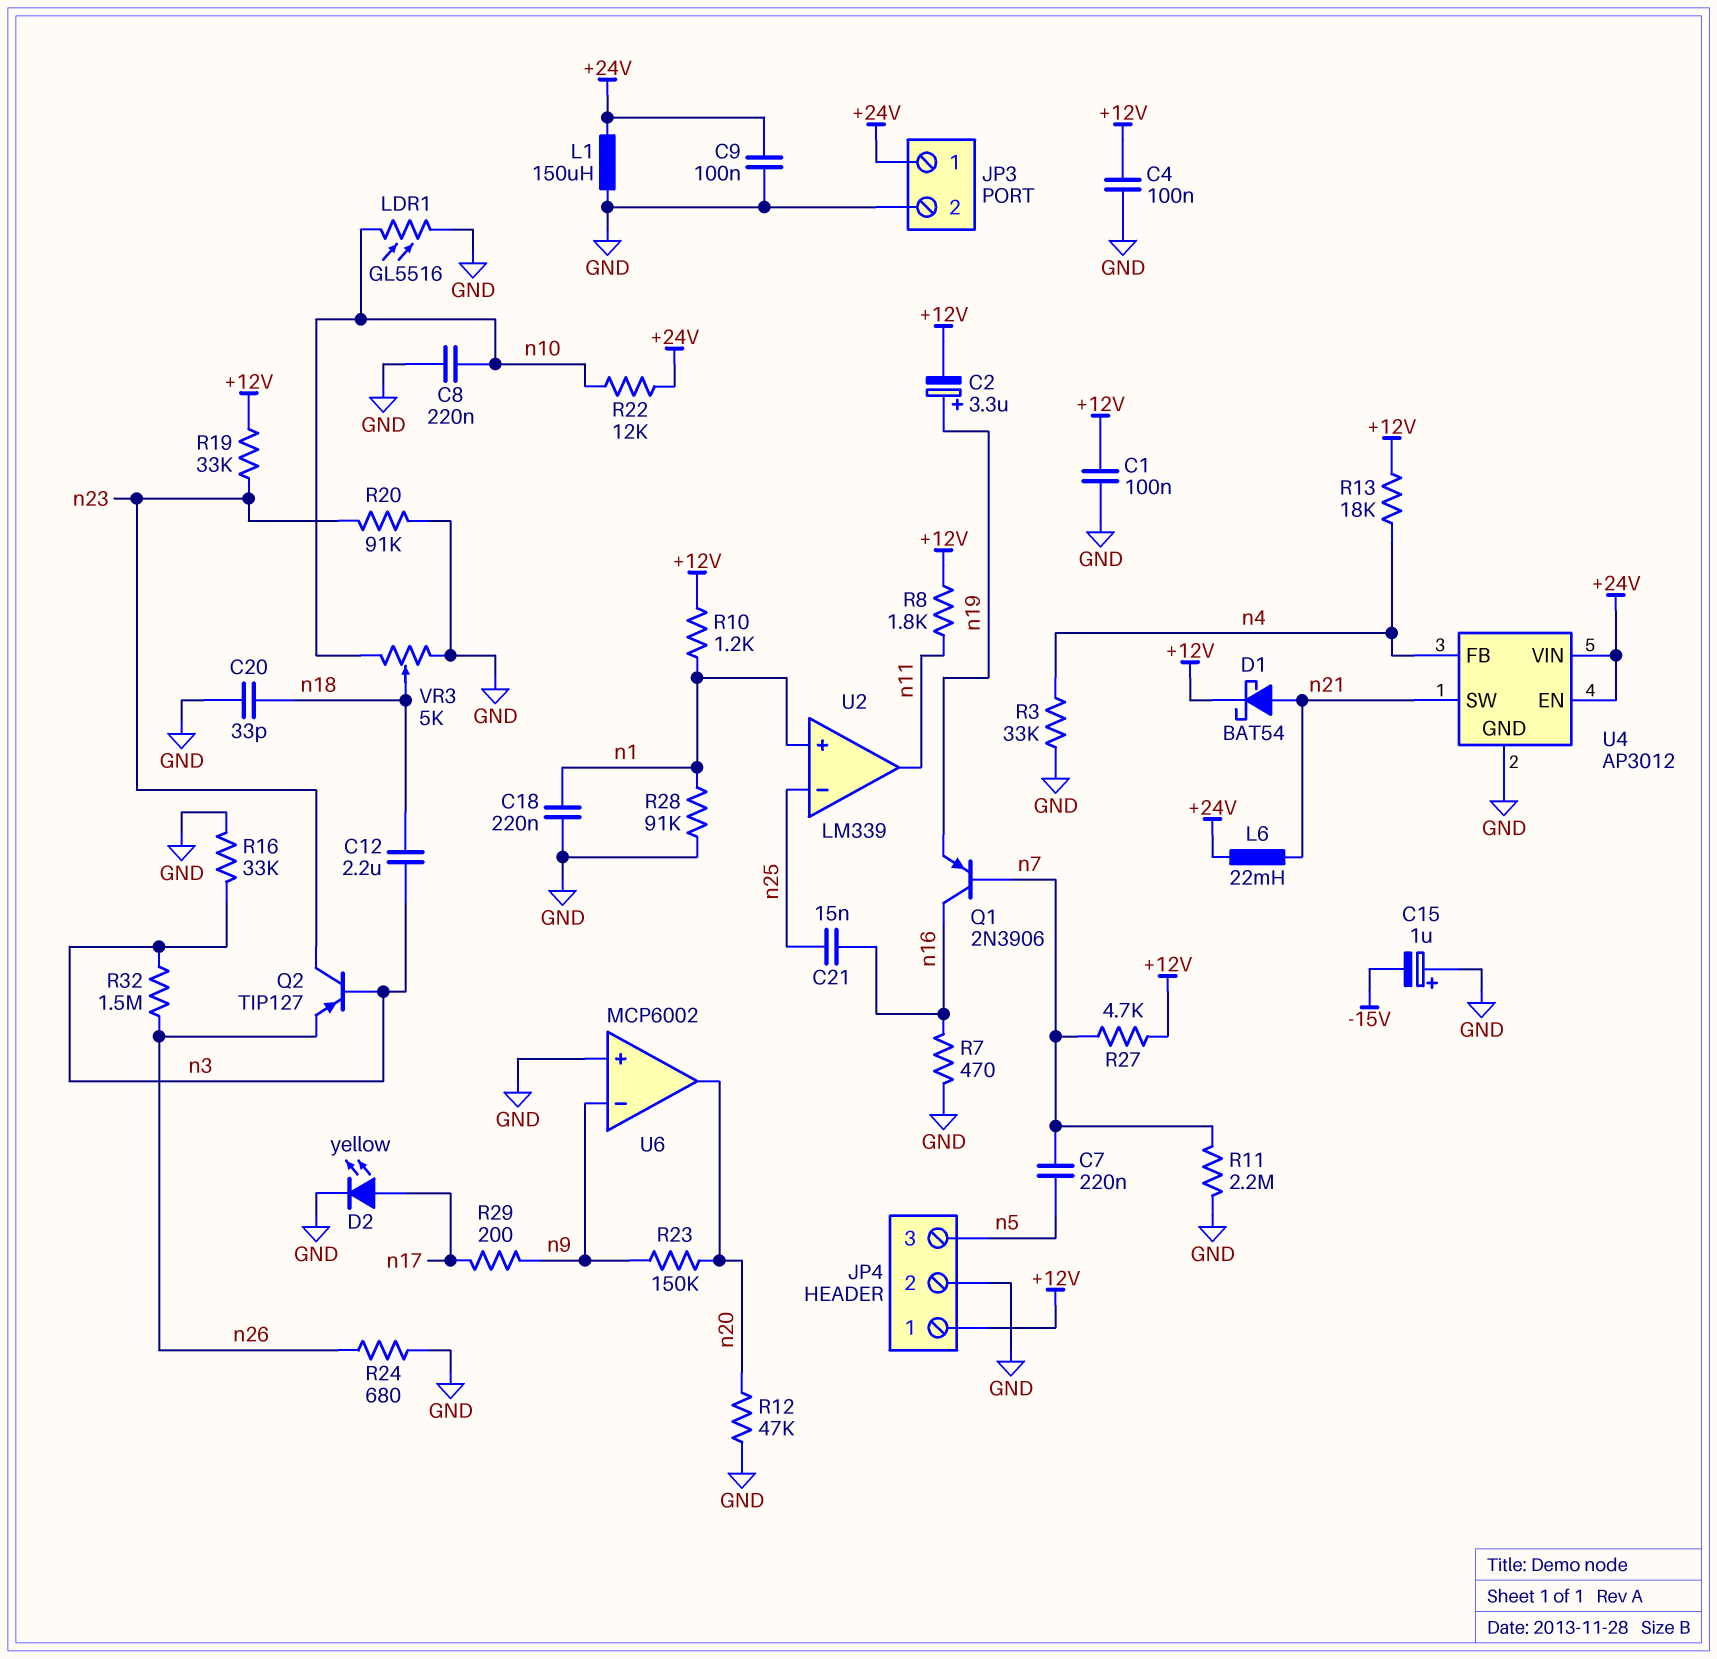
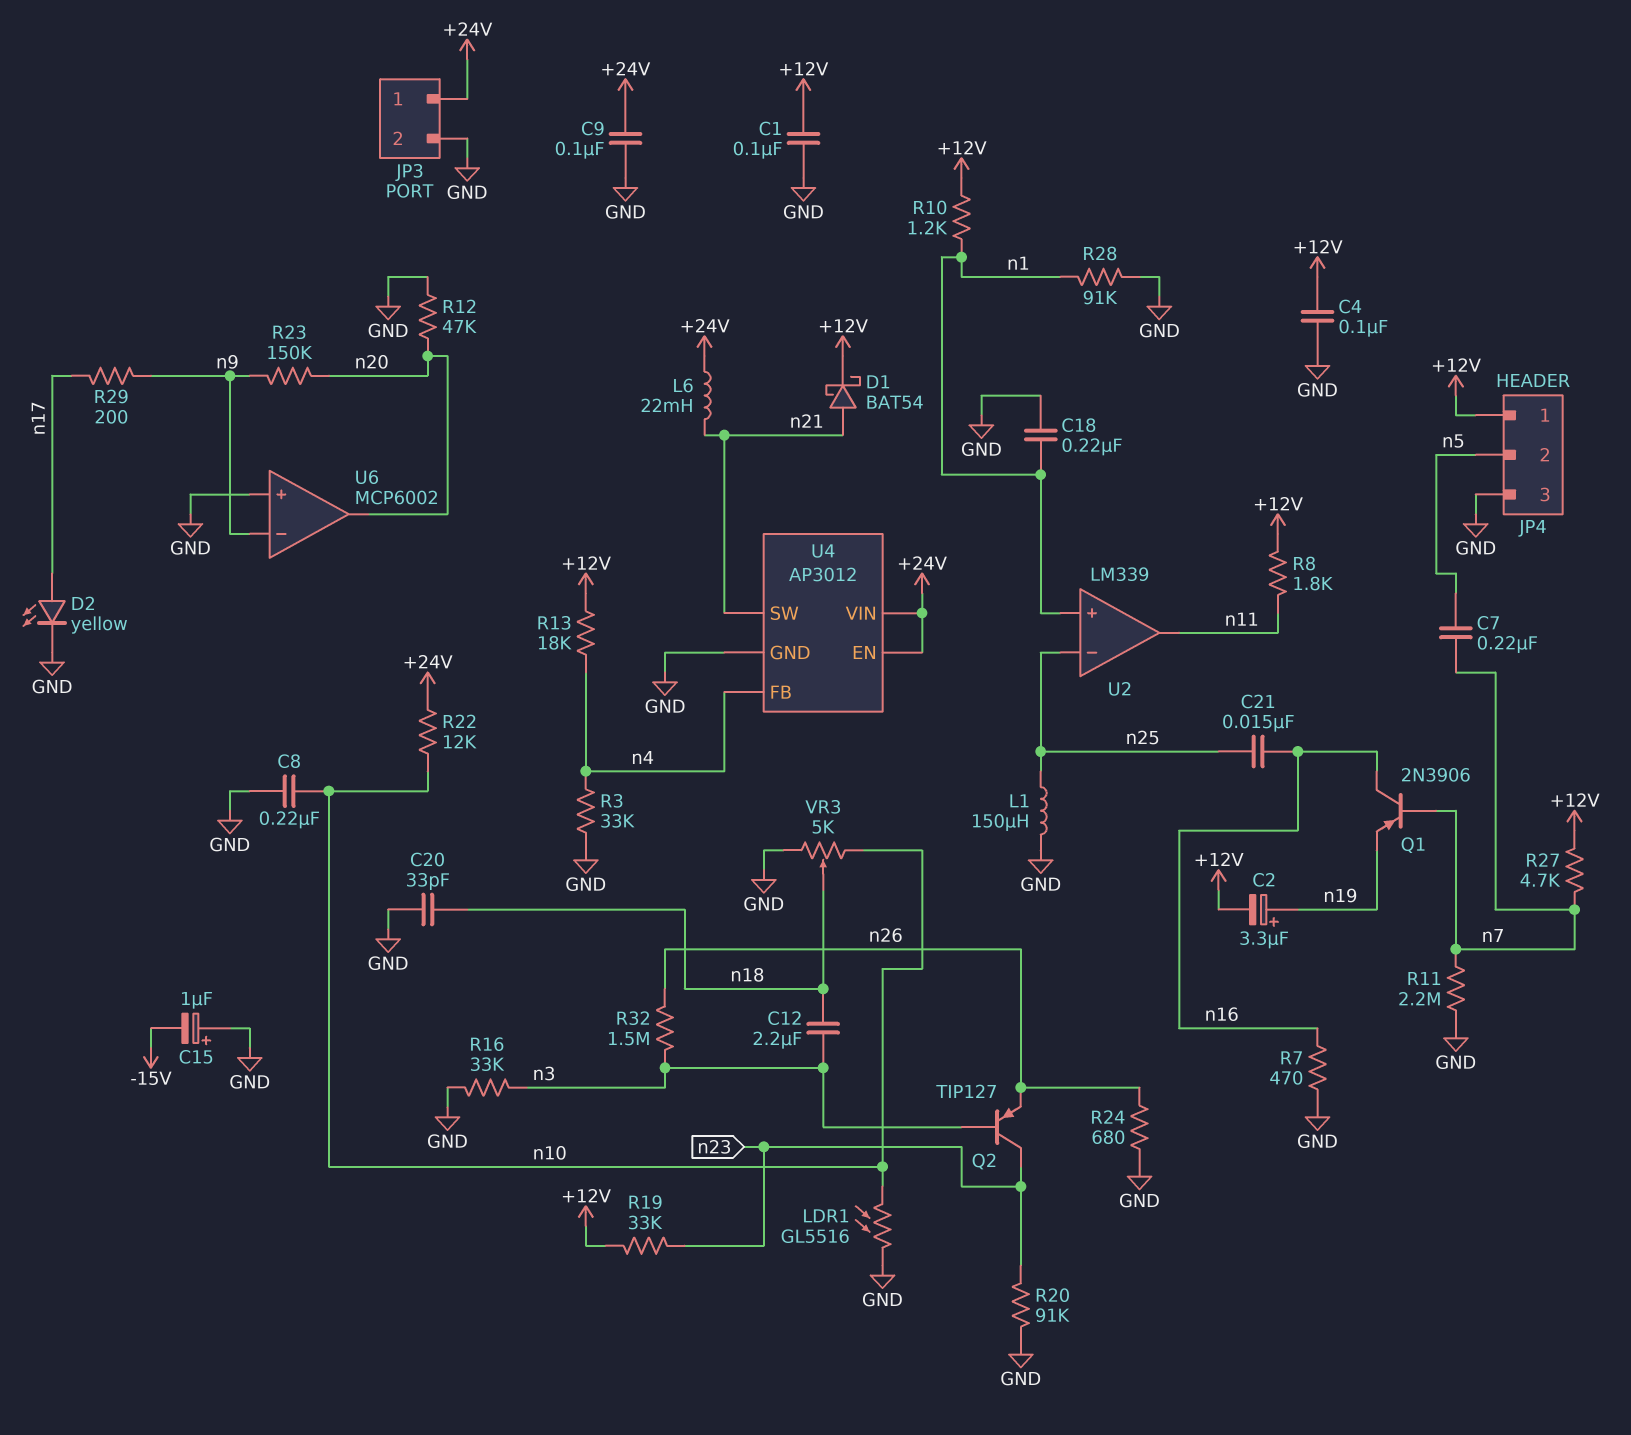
JP4 pin 2: GND -> n5
JP4 pin 3: n5 -> GND
L1: 150uH (+24V, GND) -> 150uH (GND, n25)

